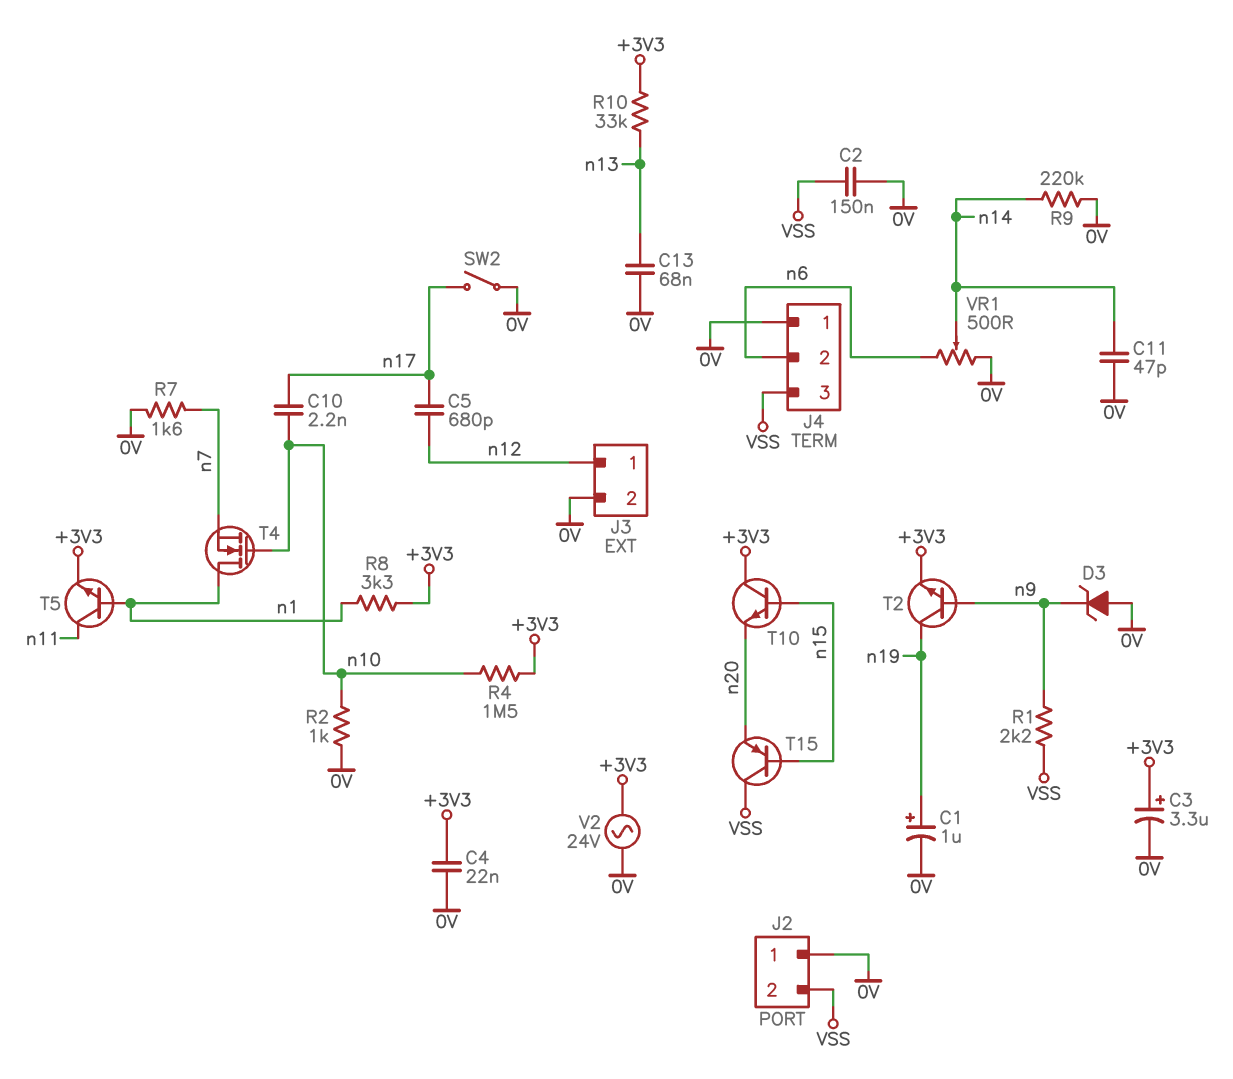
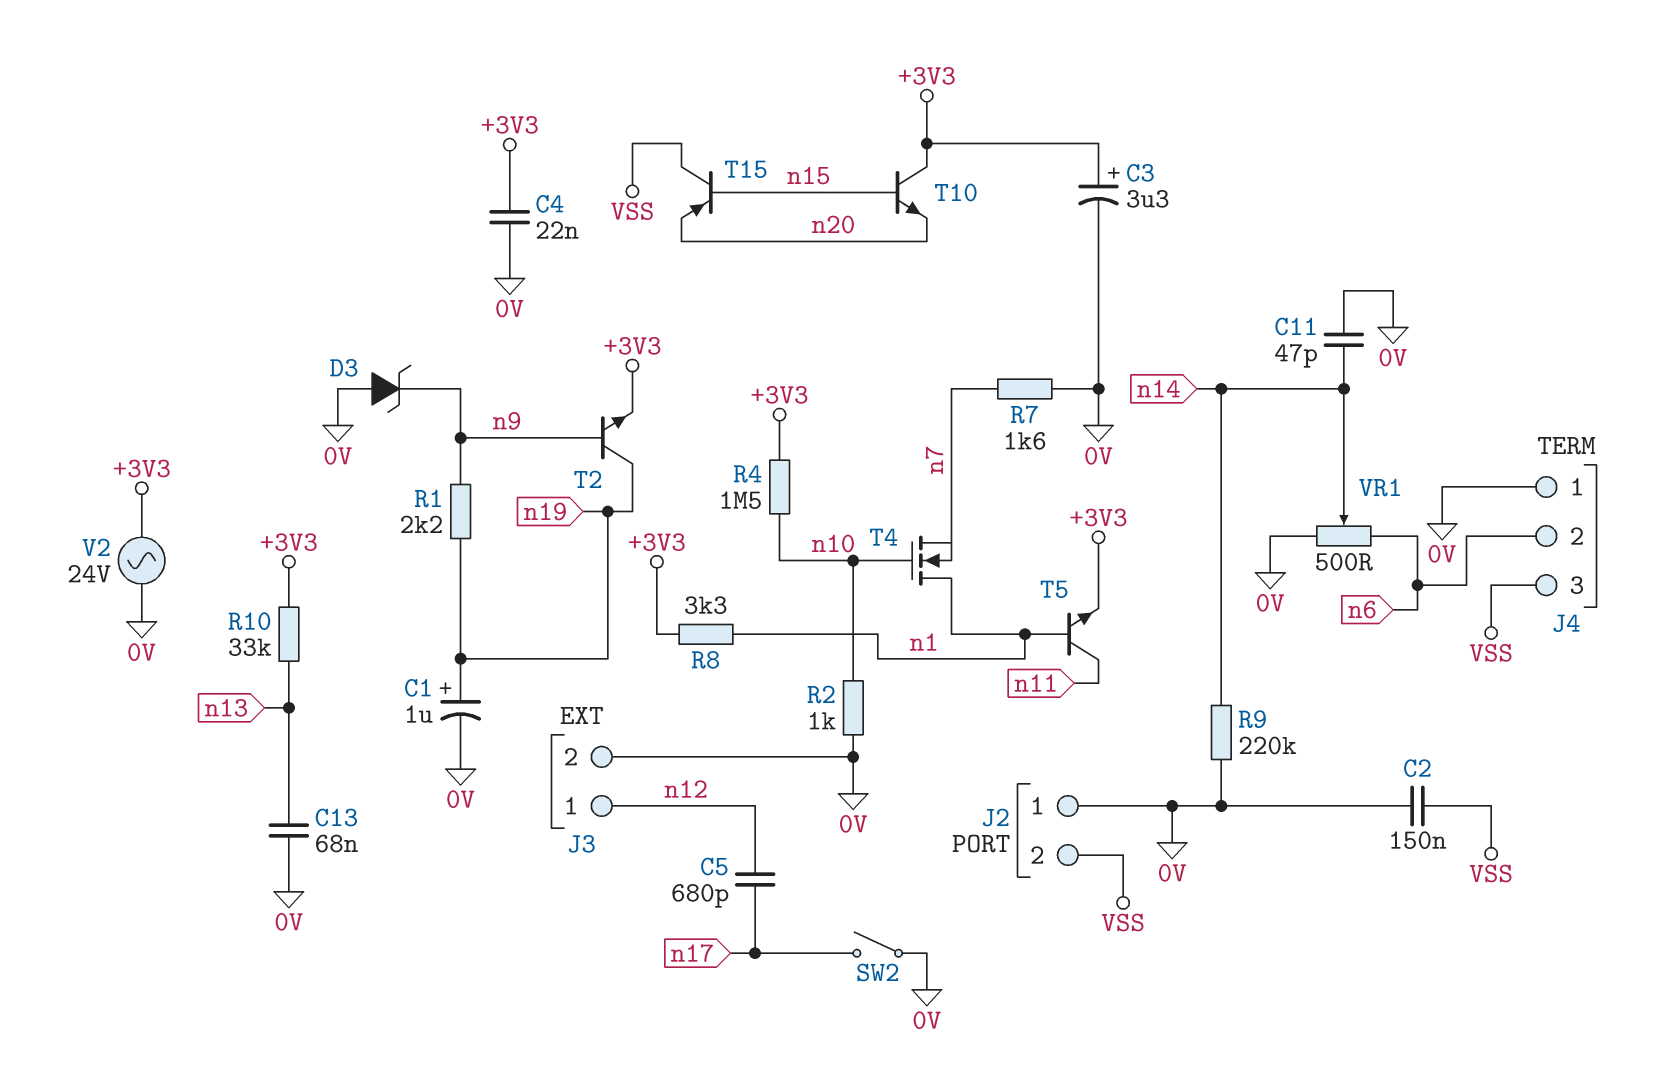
C10: 2.2nF (n10, n17) -> none
R1: 2.2k (VSS, n9) -> 2.2k (n9, n19)

